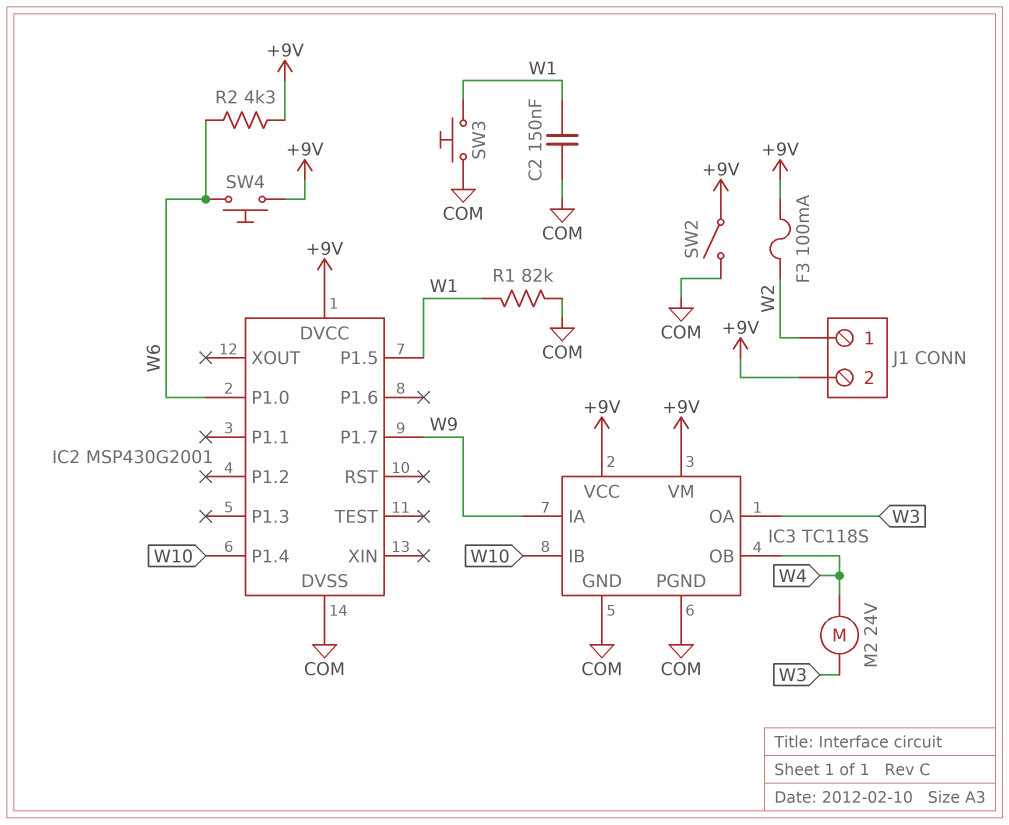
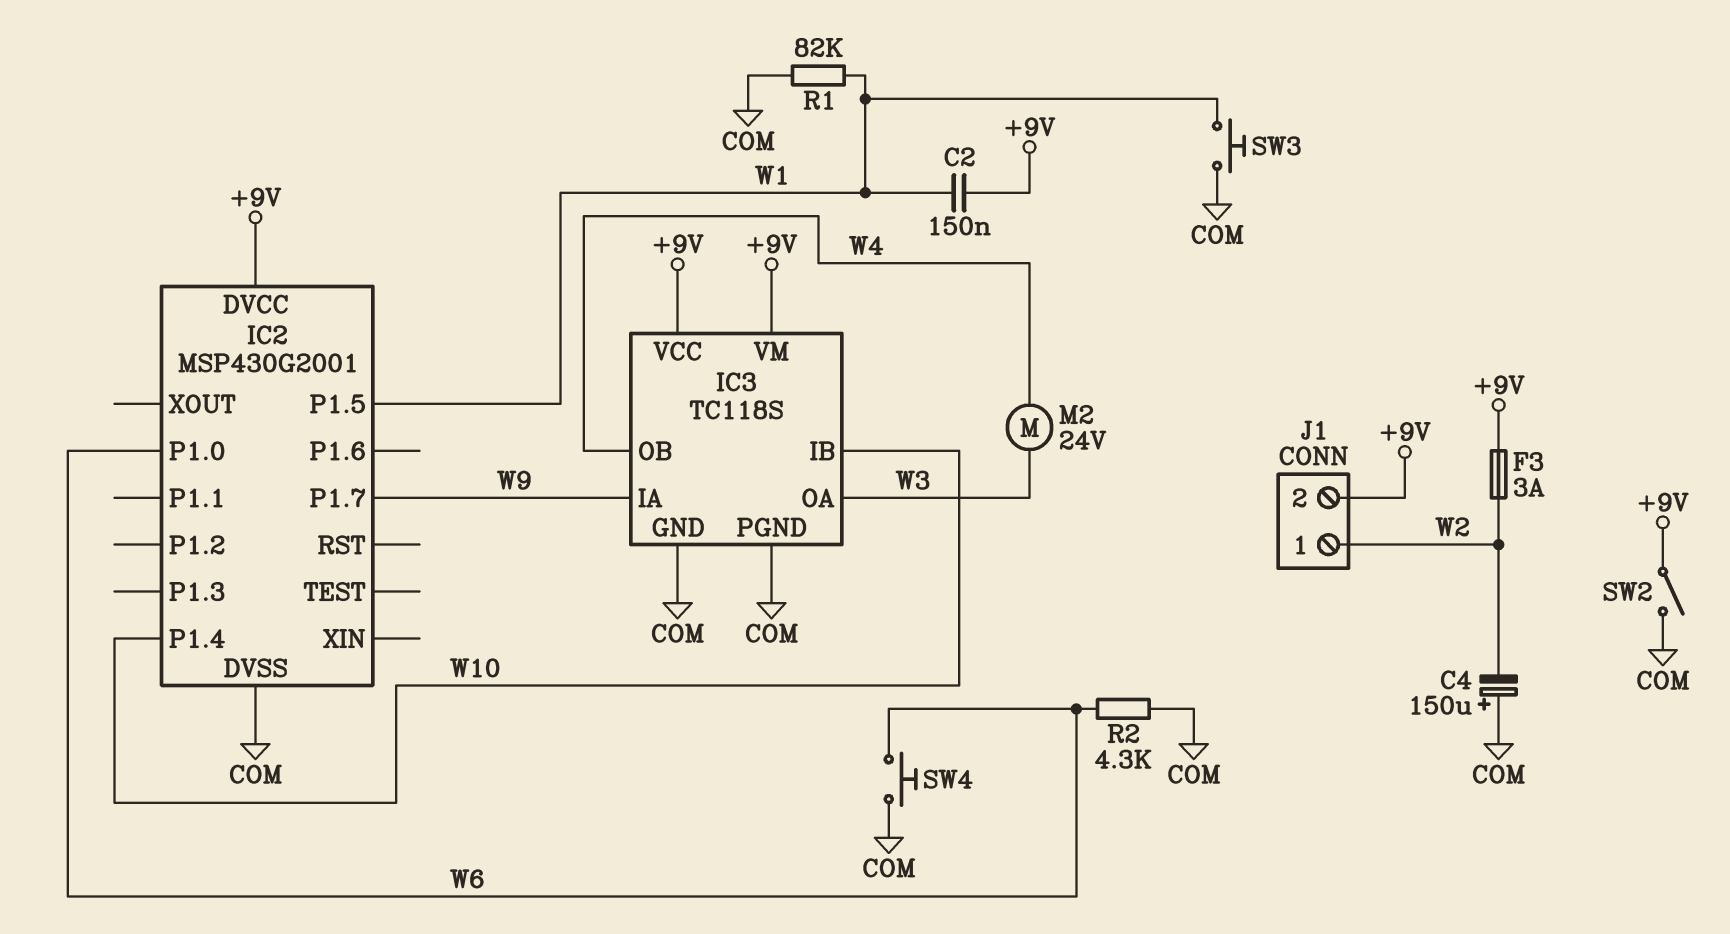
C2: 150nF (COM, W1) -> 150nF (+9V, W1)
C4: none -> 150uF (plus COM, minus W2)
F3: 100mA (+9V, W2) -> 3A (+9V, W2)
R2: 4.3k (+9V, W6) -> 4.3k (COM, W6)
SW4: button (+9V, W6) -> button (COM, W6)

